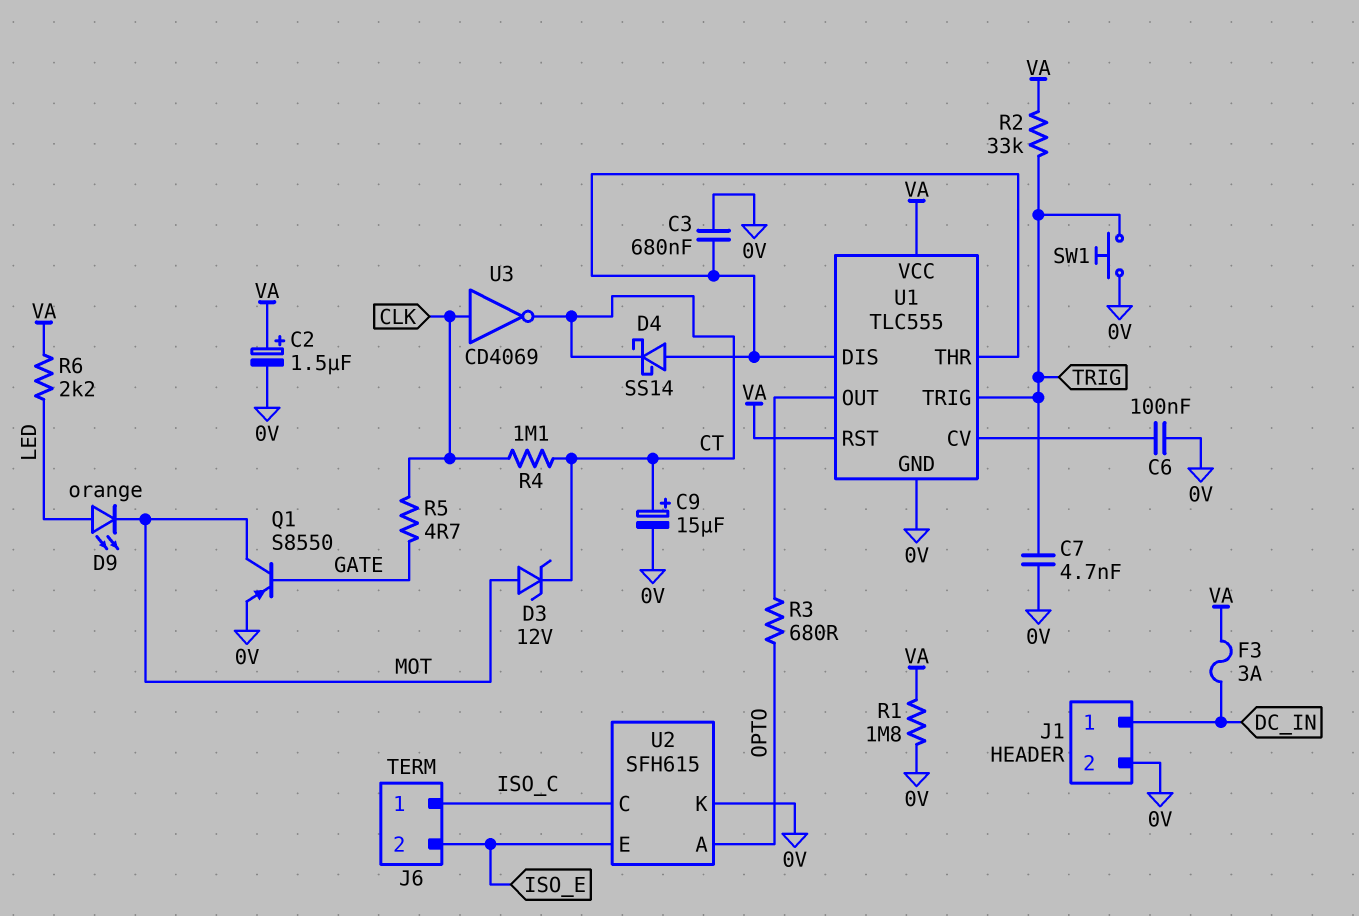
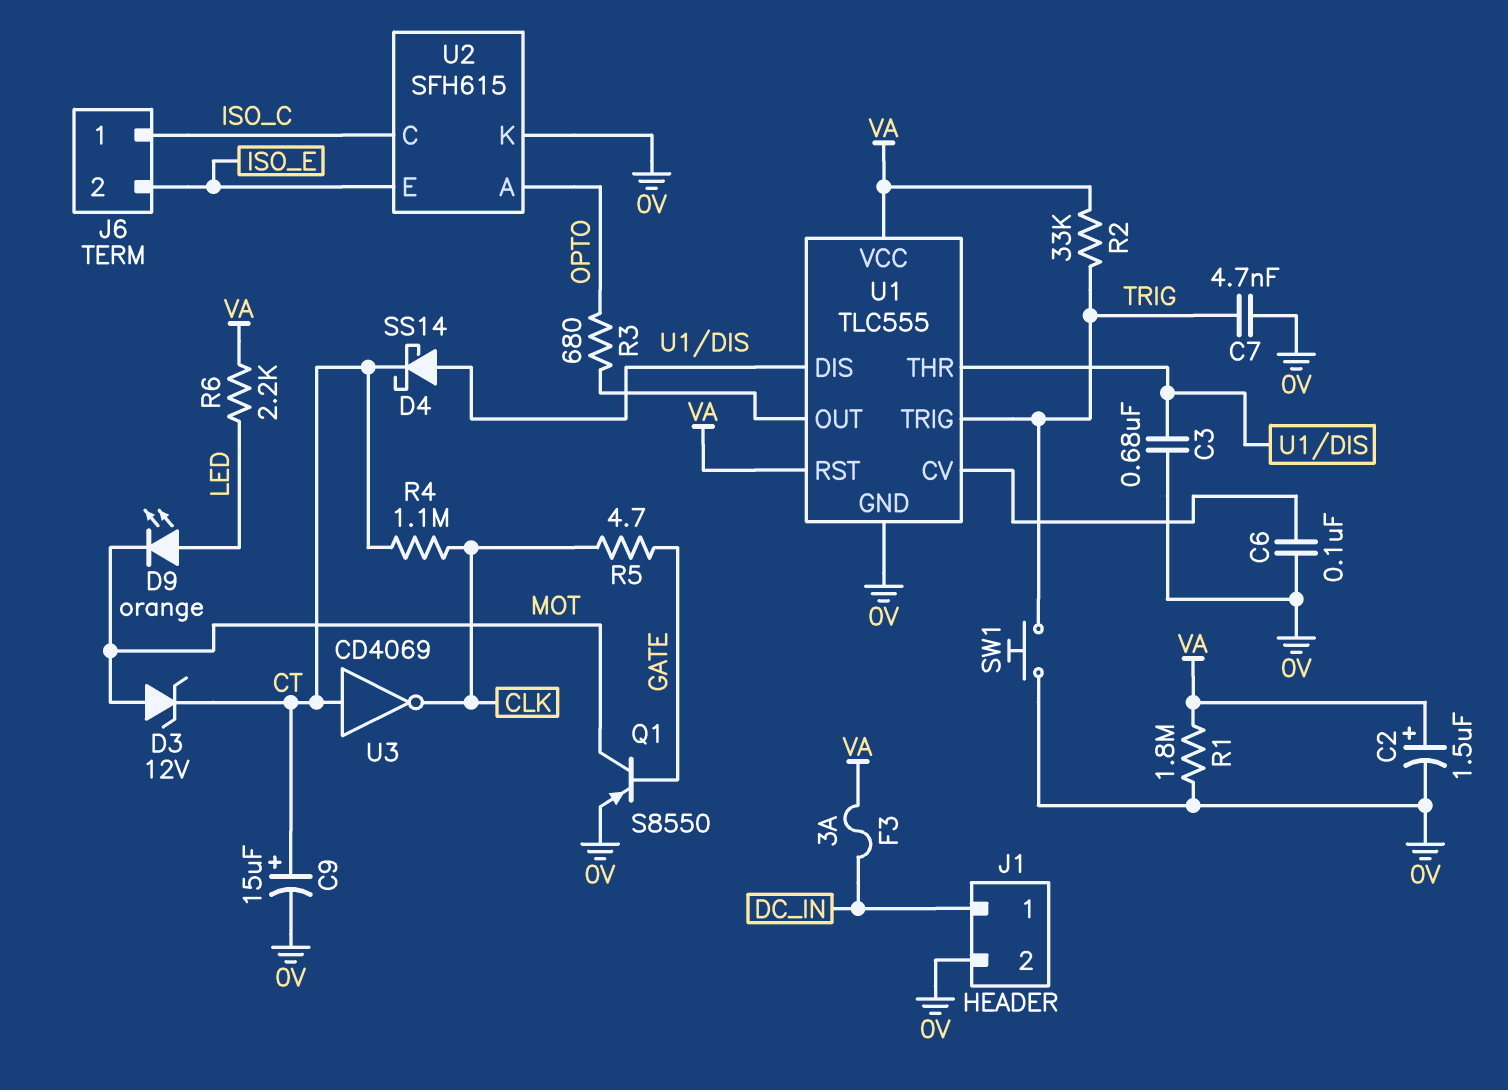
U3: NOT CD4069 (in CLK, out CT) -> NOT CD4069 (in CT, out CLK)

